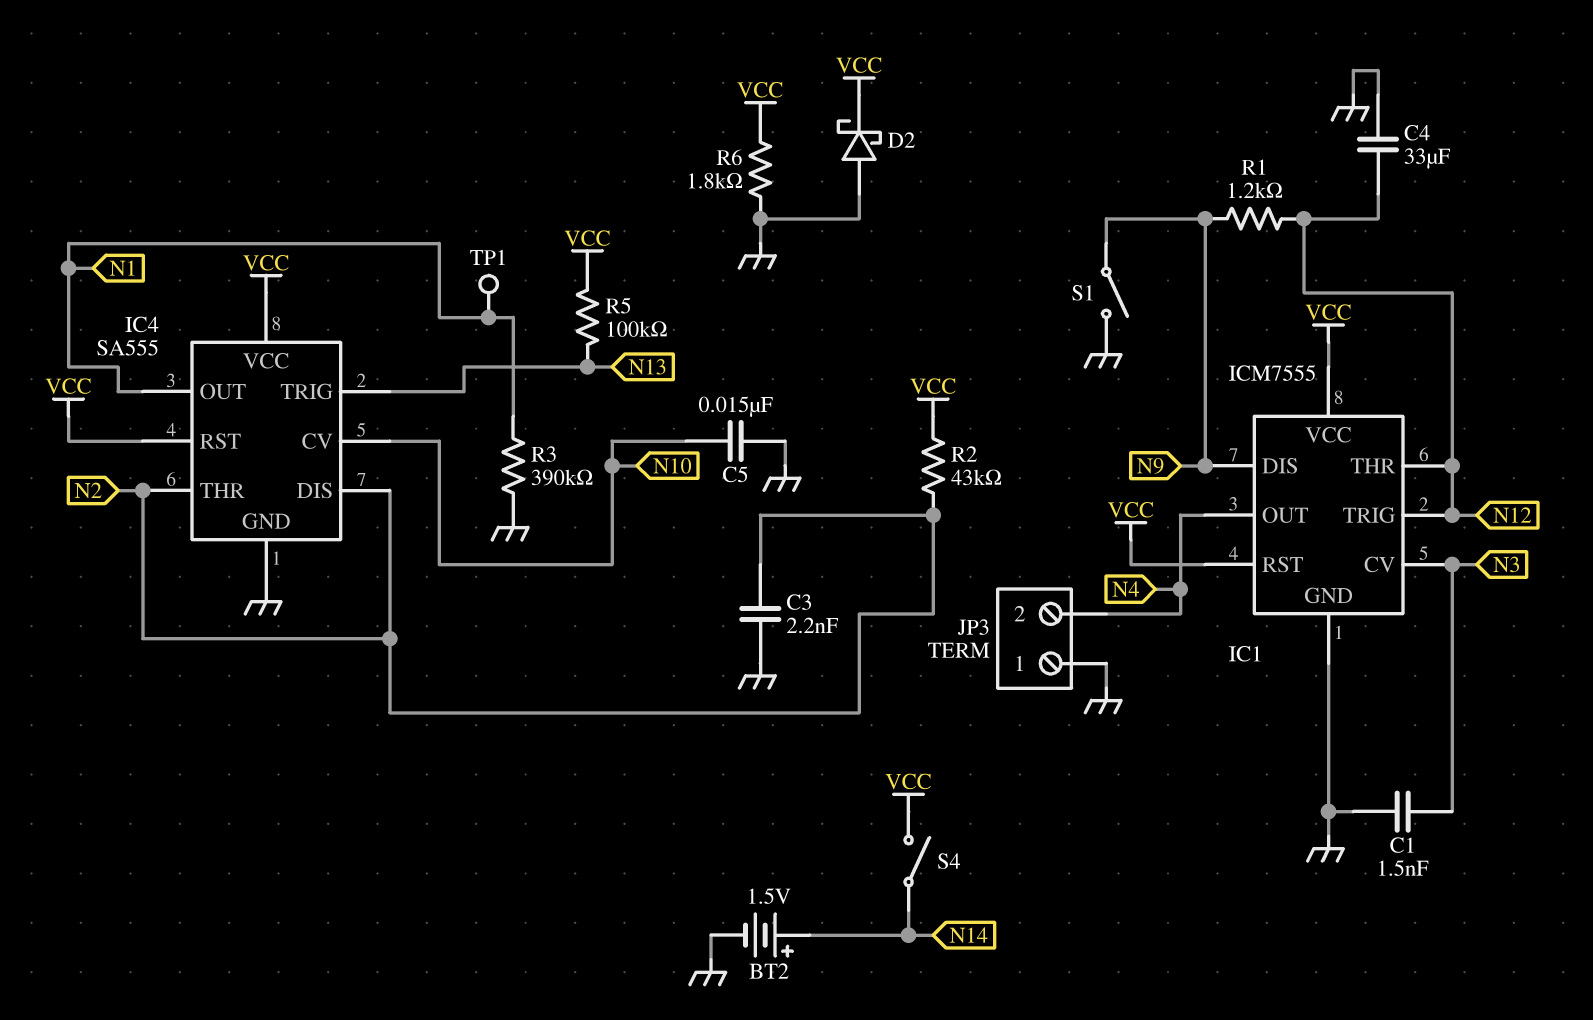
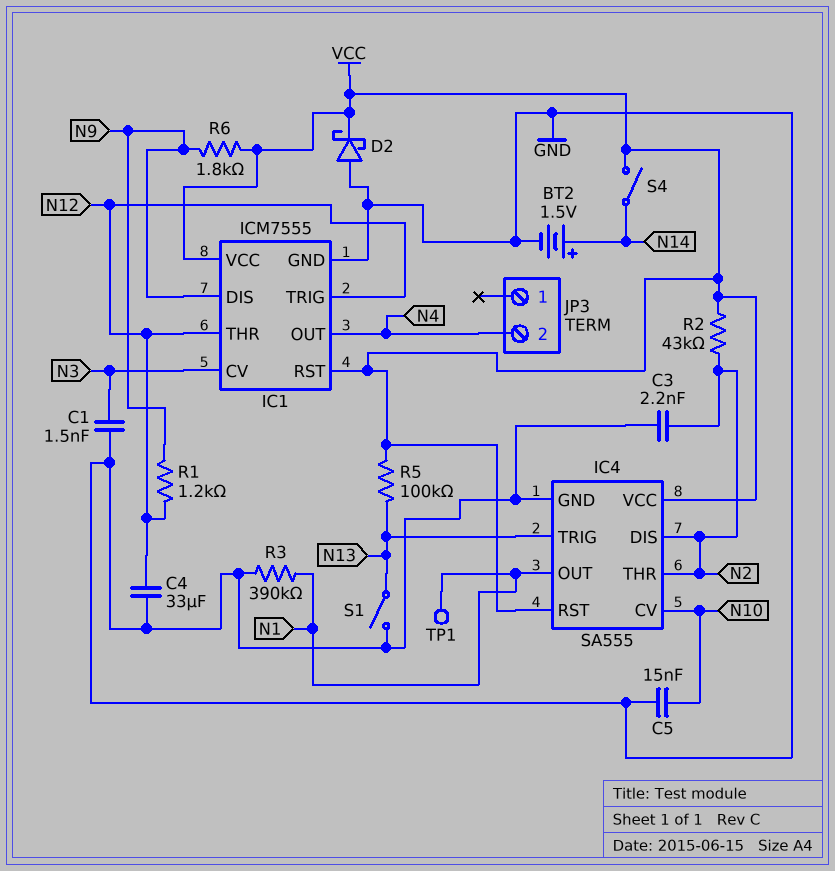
JP3 pin 1: GND -> none
R6: 1.8k (GND, VCC) -> 1.8k (N9, VCC)
S1: switch (GND, N9) -> switch (GND, N13)

